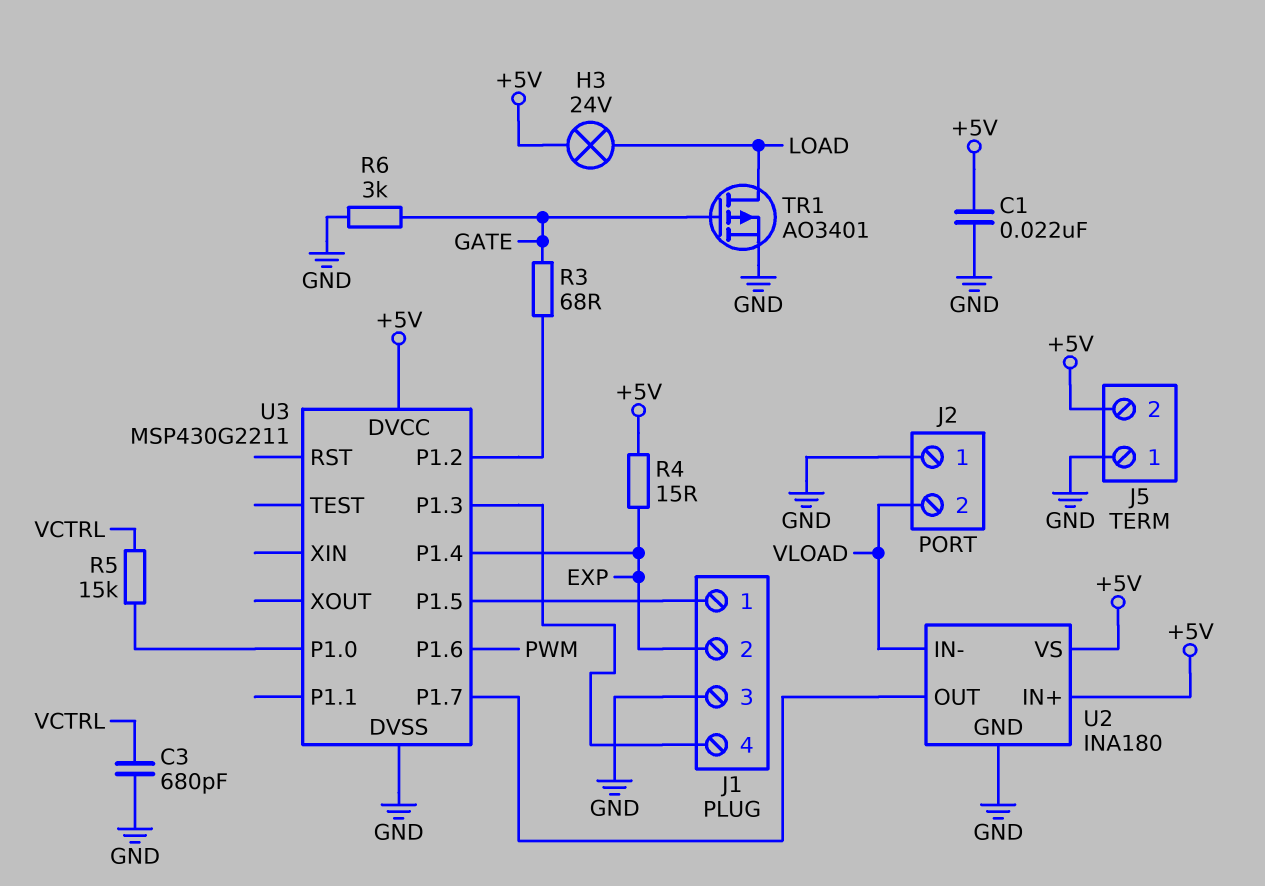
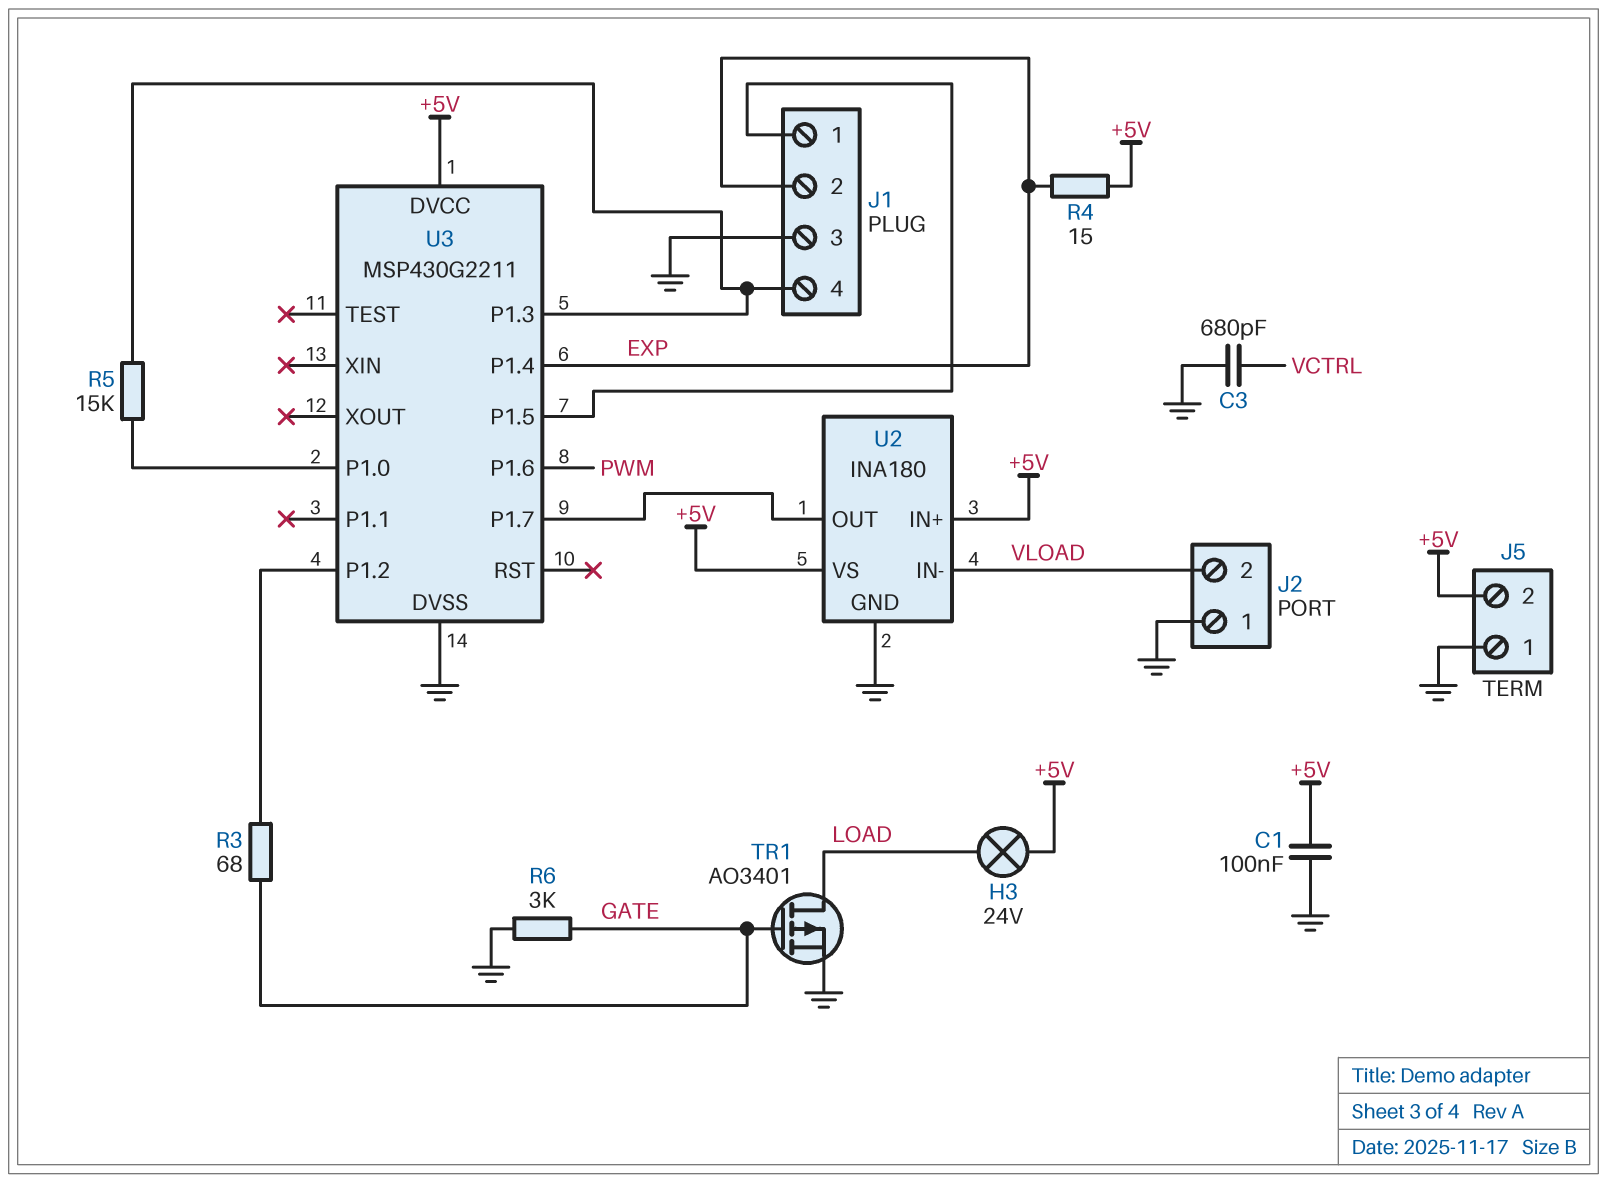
C1: 22nF (+5V, GND) -> 100nF (+5V, GND)
R5: 15k (U3/P1.0, VCTRL) -> 15k (J1/4, U3/P1.0)

